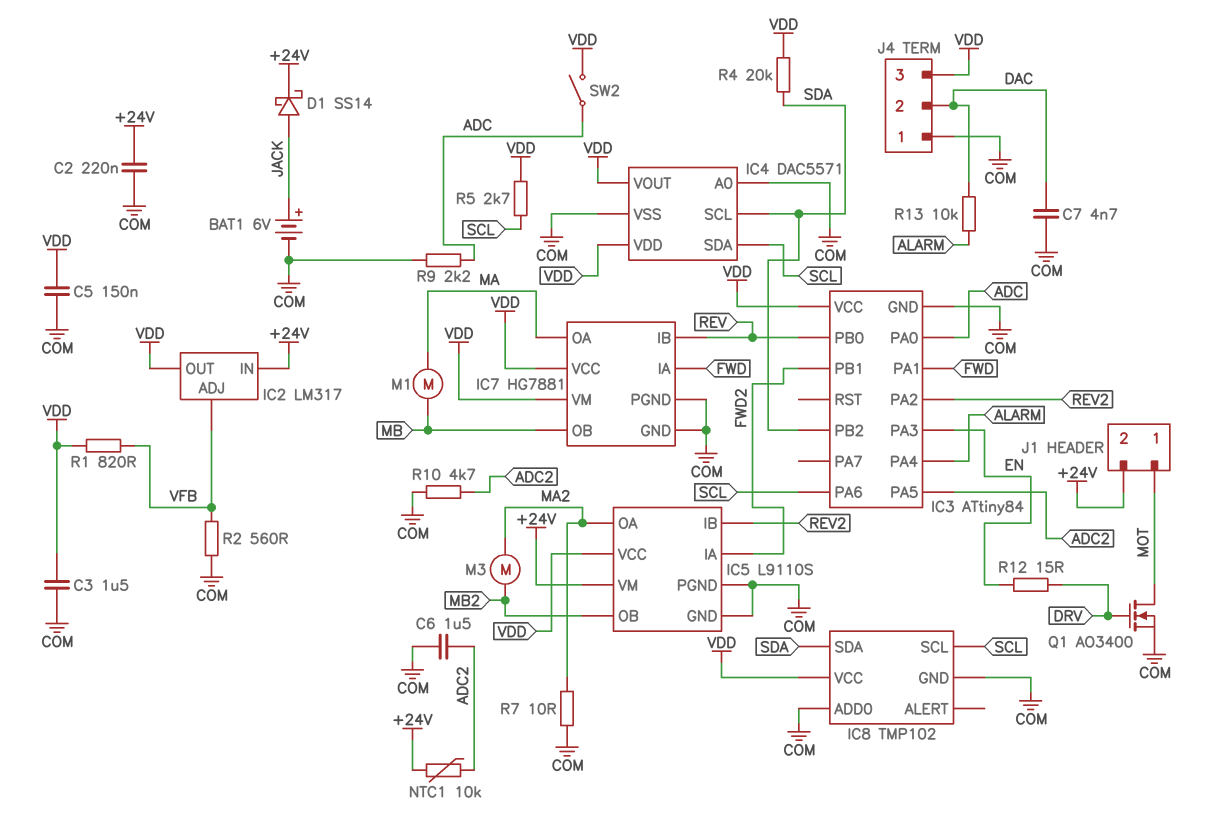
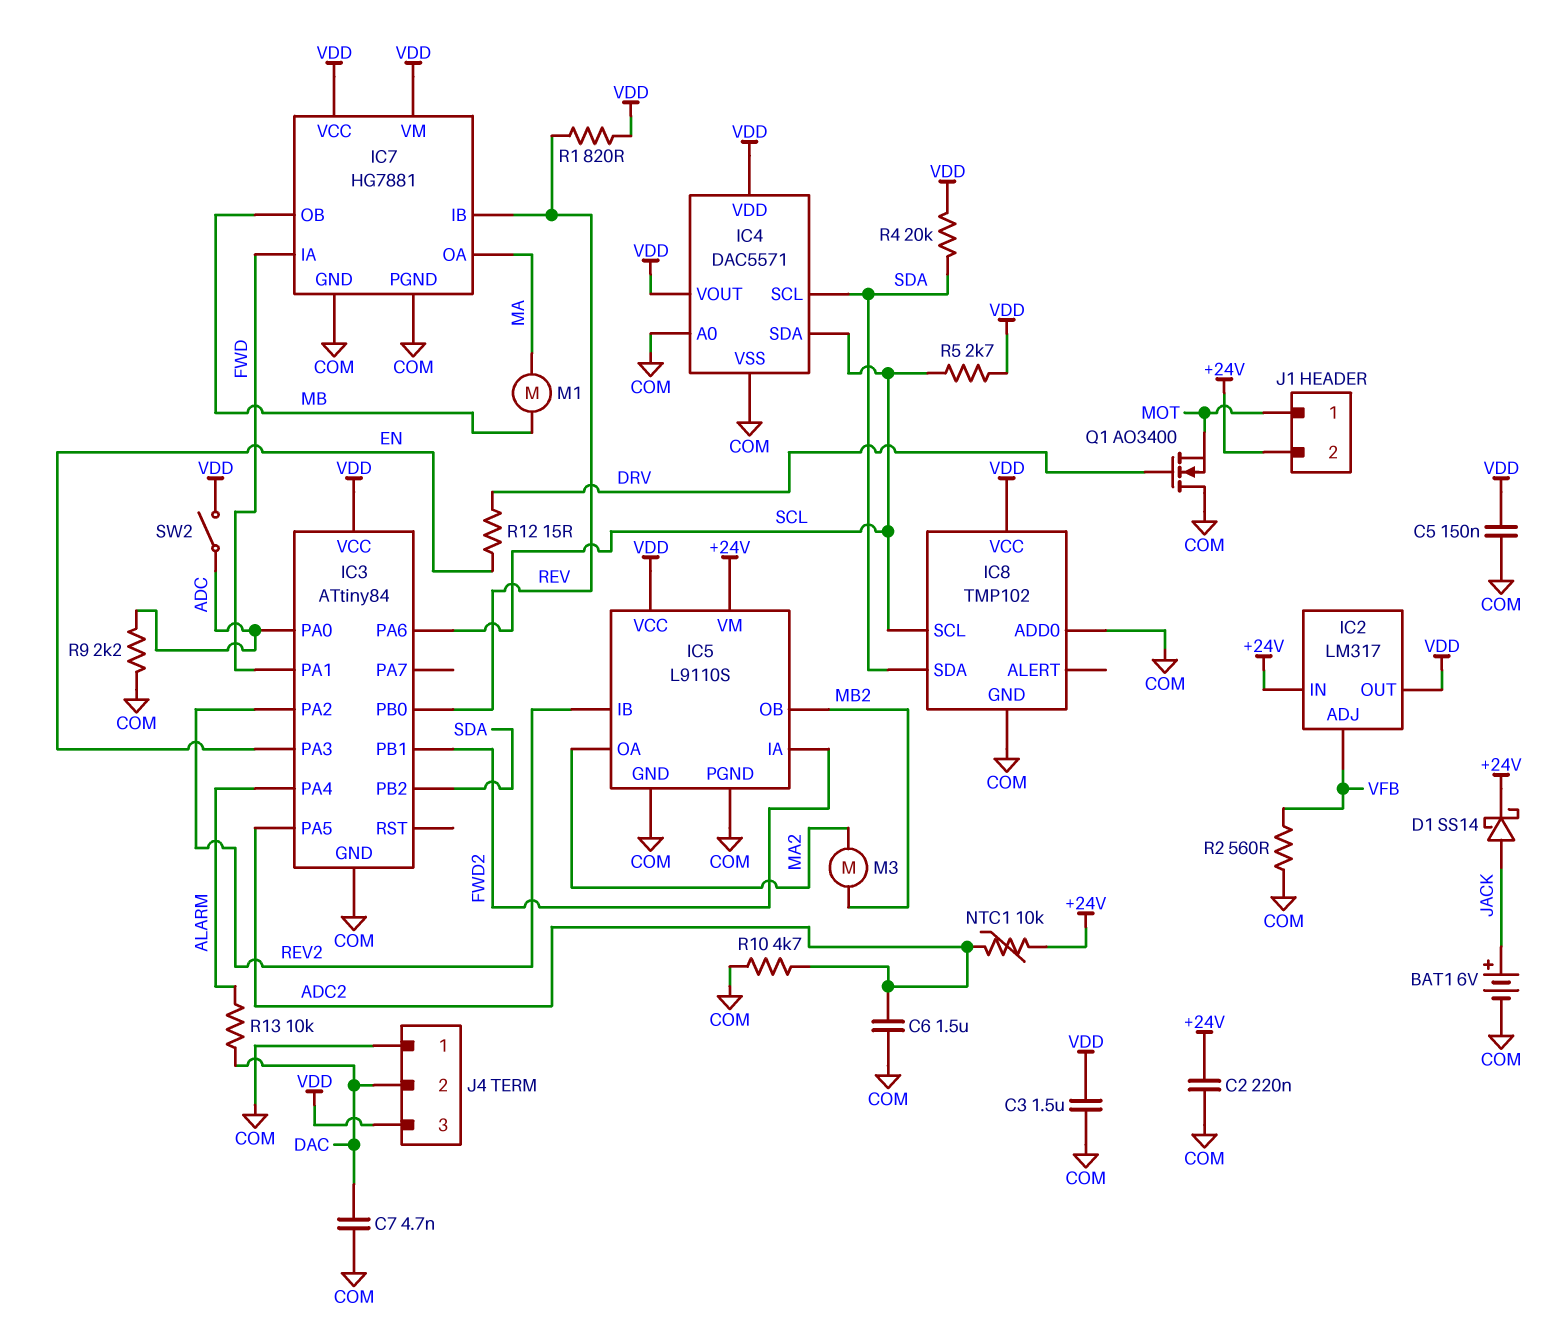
Q1: NMOS AO3400 (G DRV, D MOT, S COM) -> NMOS AO3400 (G DRV, D COM, S MOT)
R1: 820 (VDD, VFB) -> 820 (REV, VDD)
R7: 10 (COM, MA2) -> none

